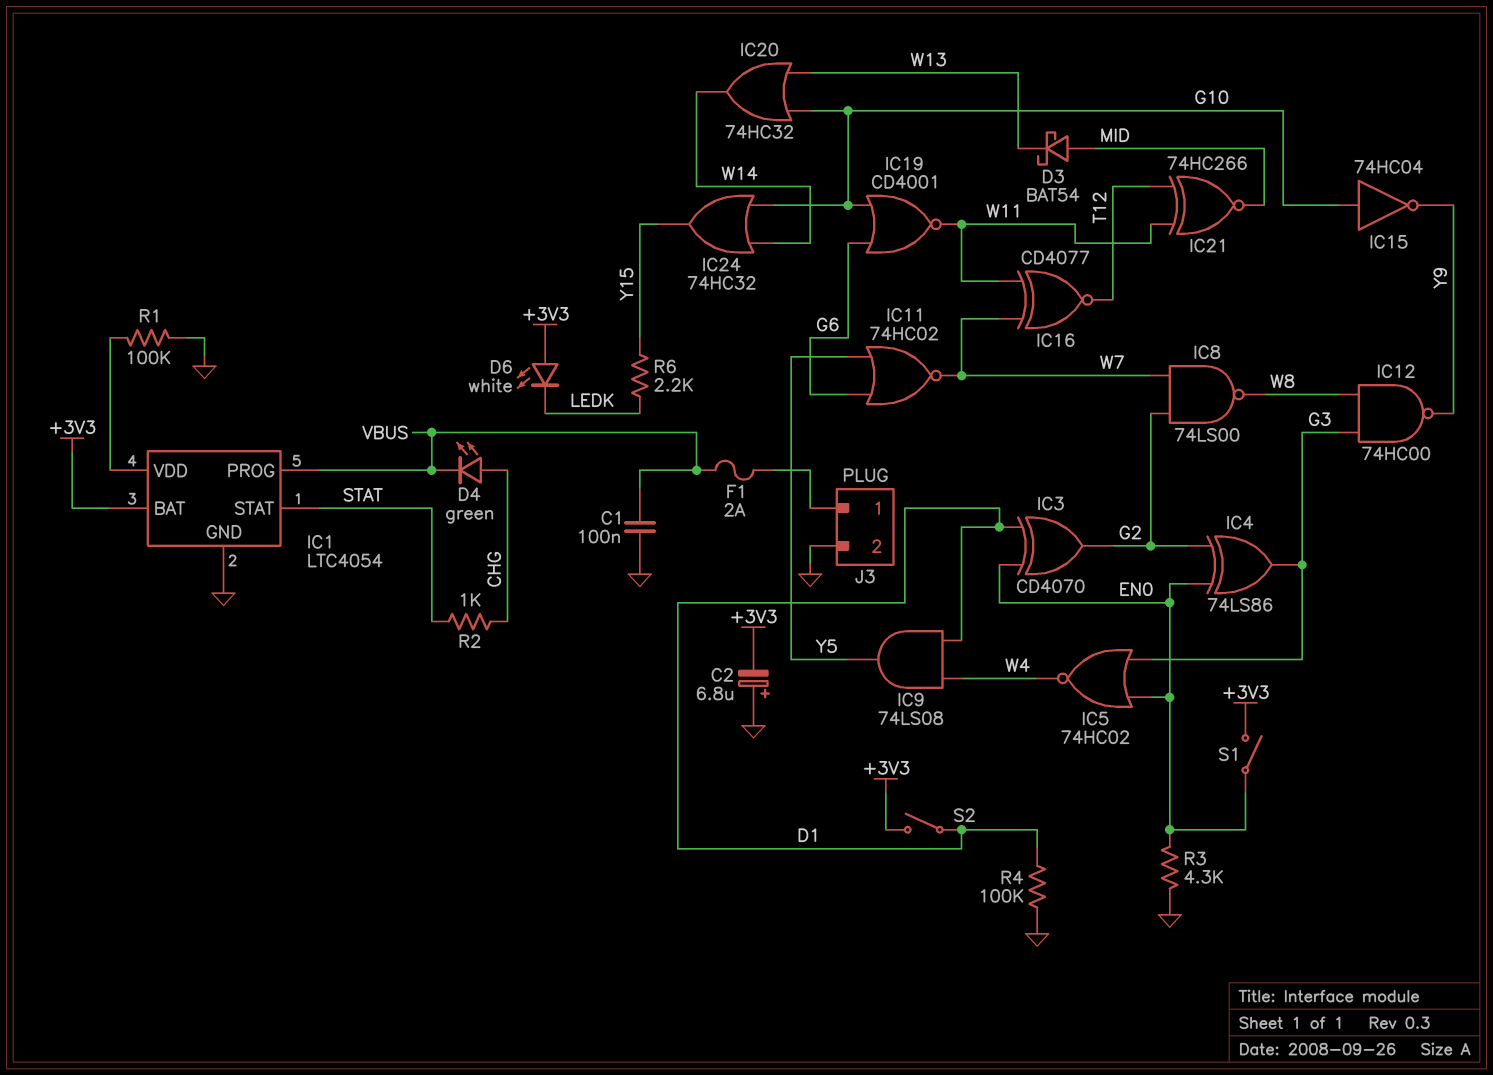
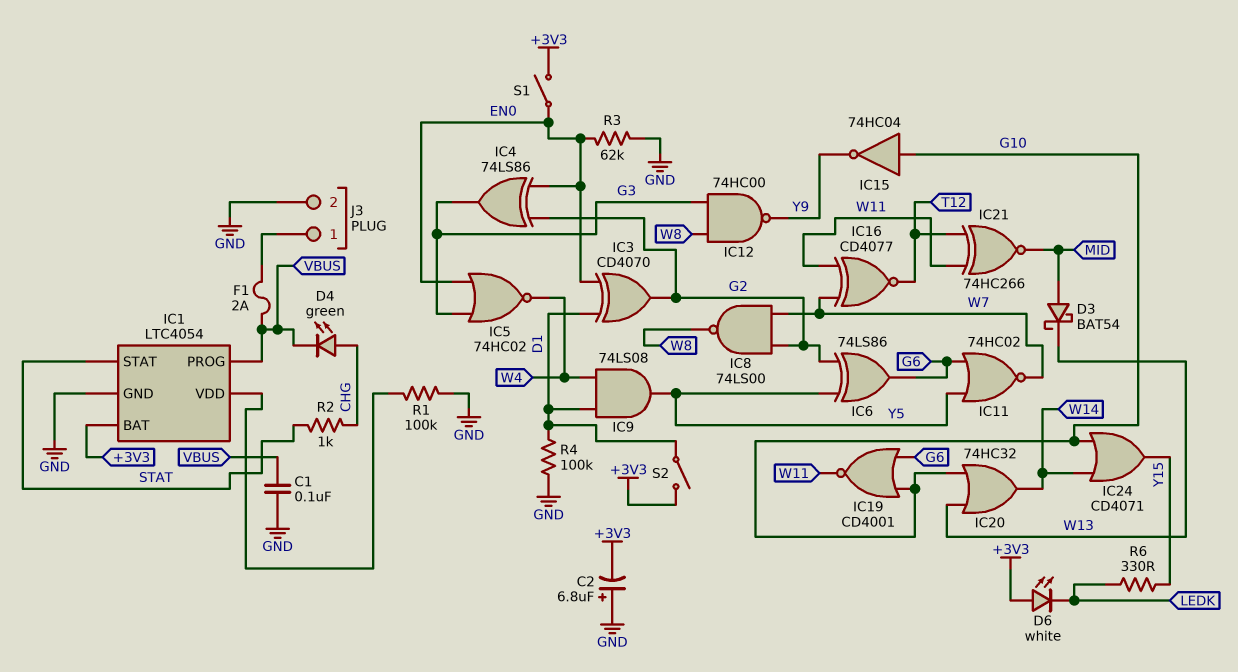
IC6: none -> XOR 74LS86 (in G2, in Y5, out G6)
IC24: OR 74HC32 (in G10, in W14, out Y15) -> OR CD4071 (in G10, in W14, out Y15)
R3: 4.3k (EN0, GND) -> 62k (EN0, GND)
R6: 2.2k (LEDK, Y15) -> 330 (LEDK, Y15)

